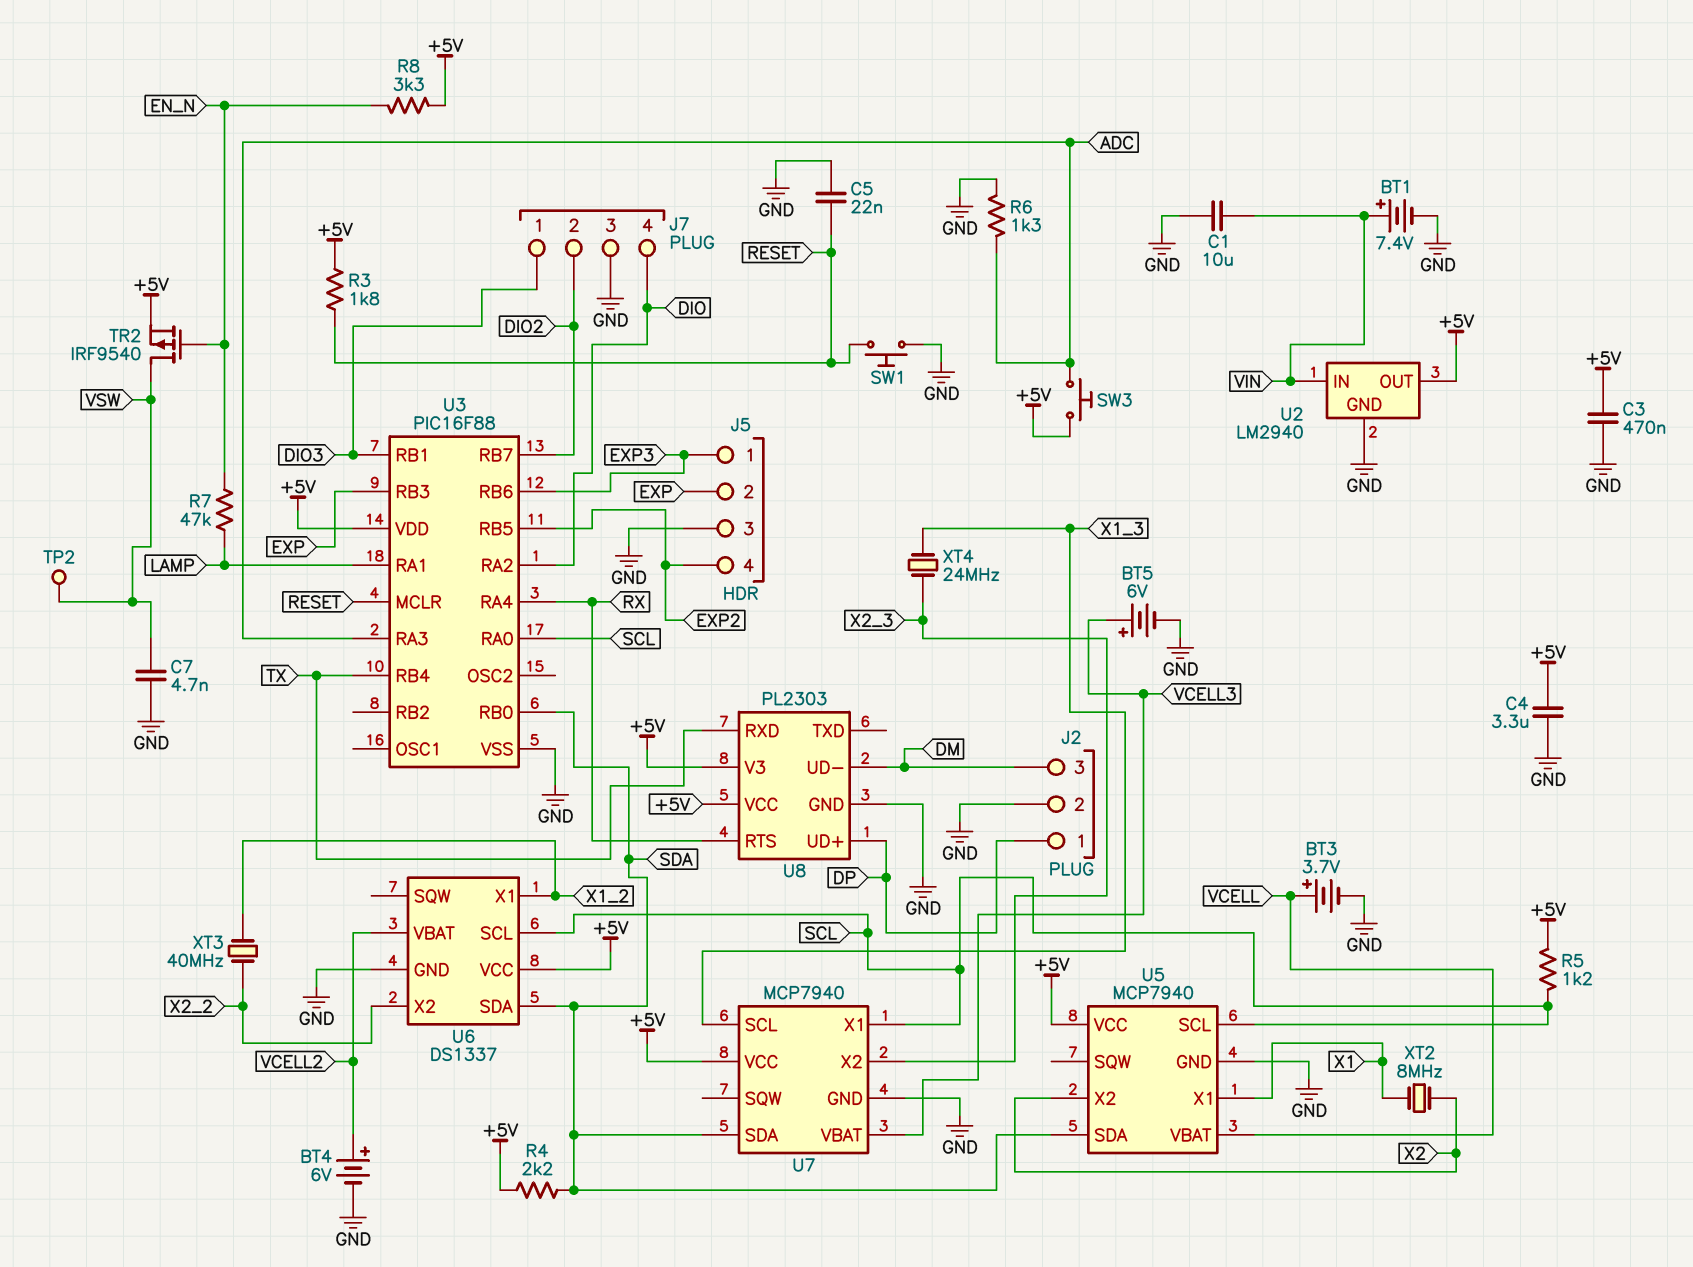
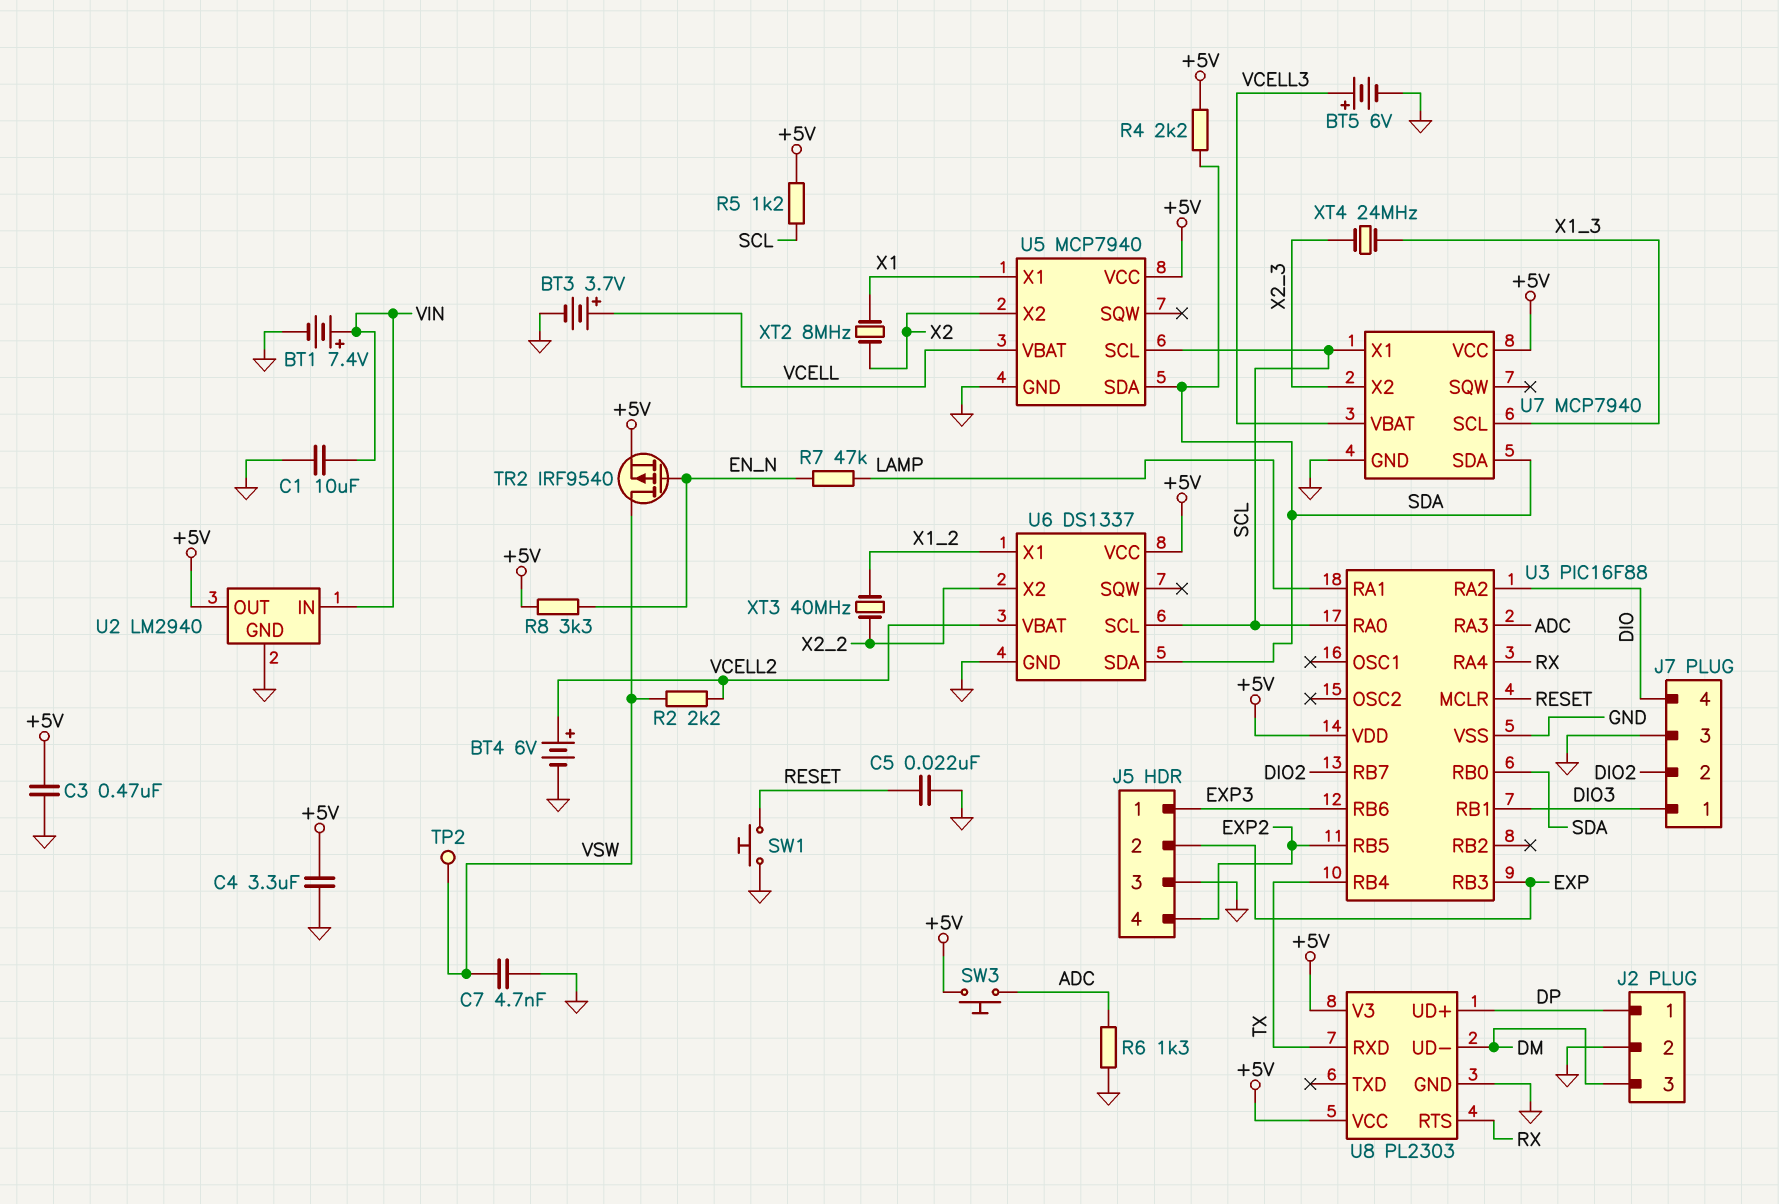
R2: none -> 2.2k (VCELL2, VSW)
R3: 1.8k (+5V, RESET) -> none

